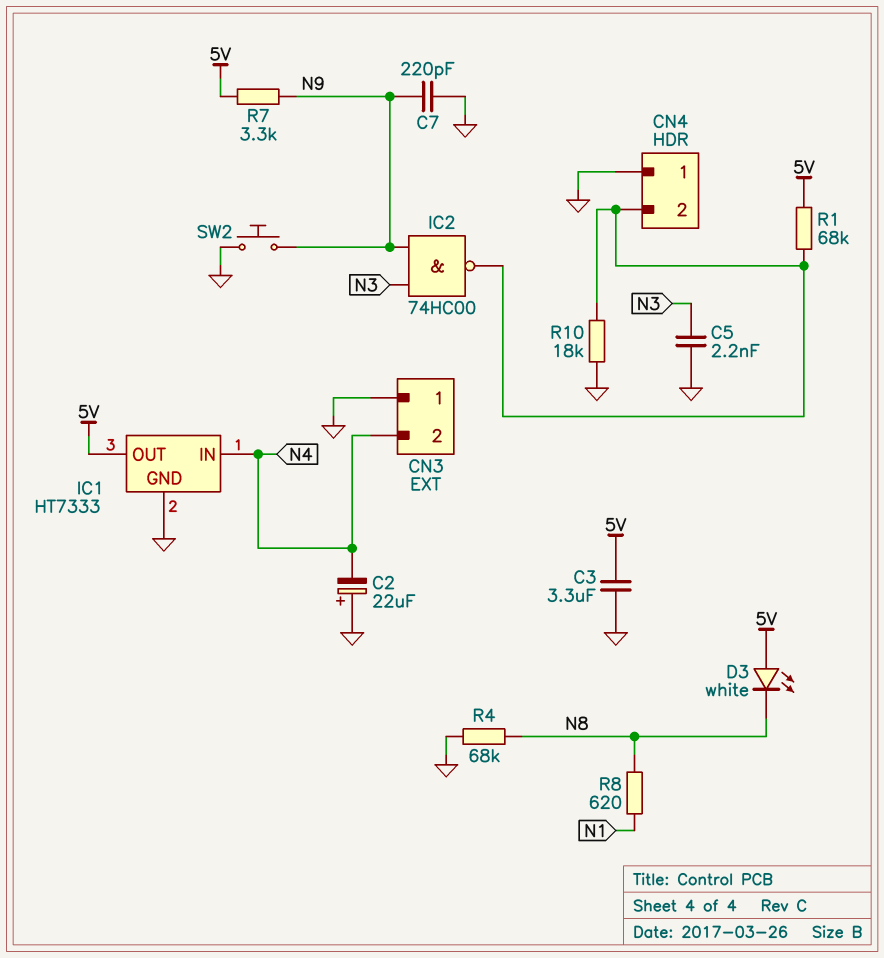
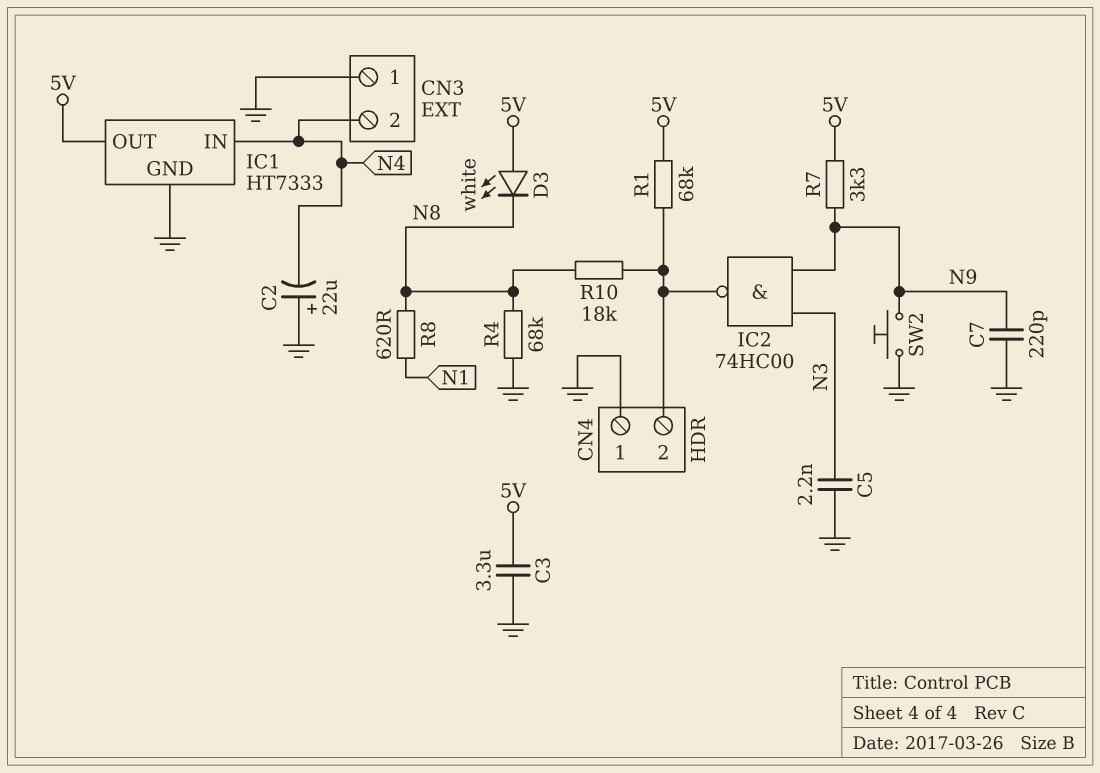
R10: 18k (CN4/2, GND) -> 18k (CN4/2, N8)

